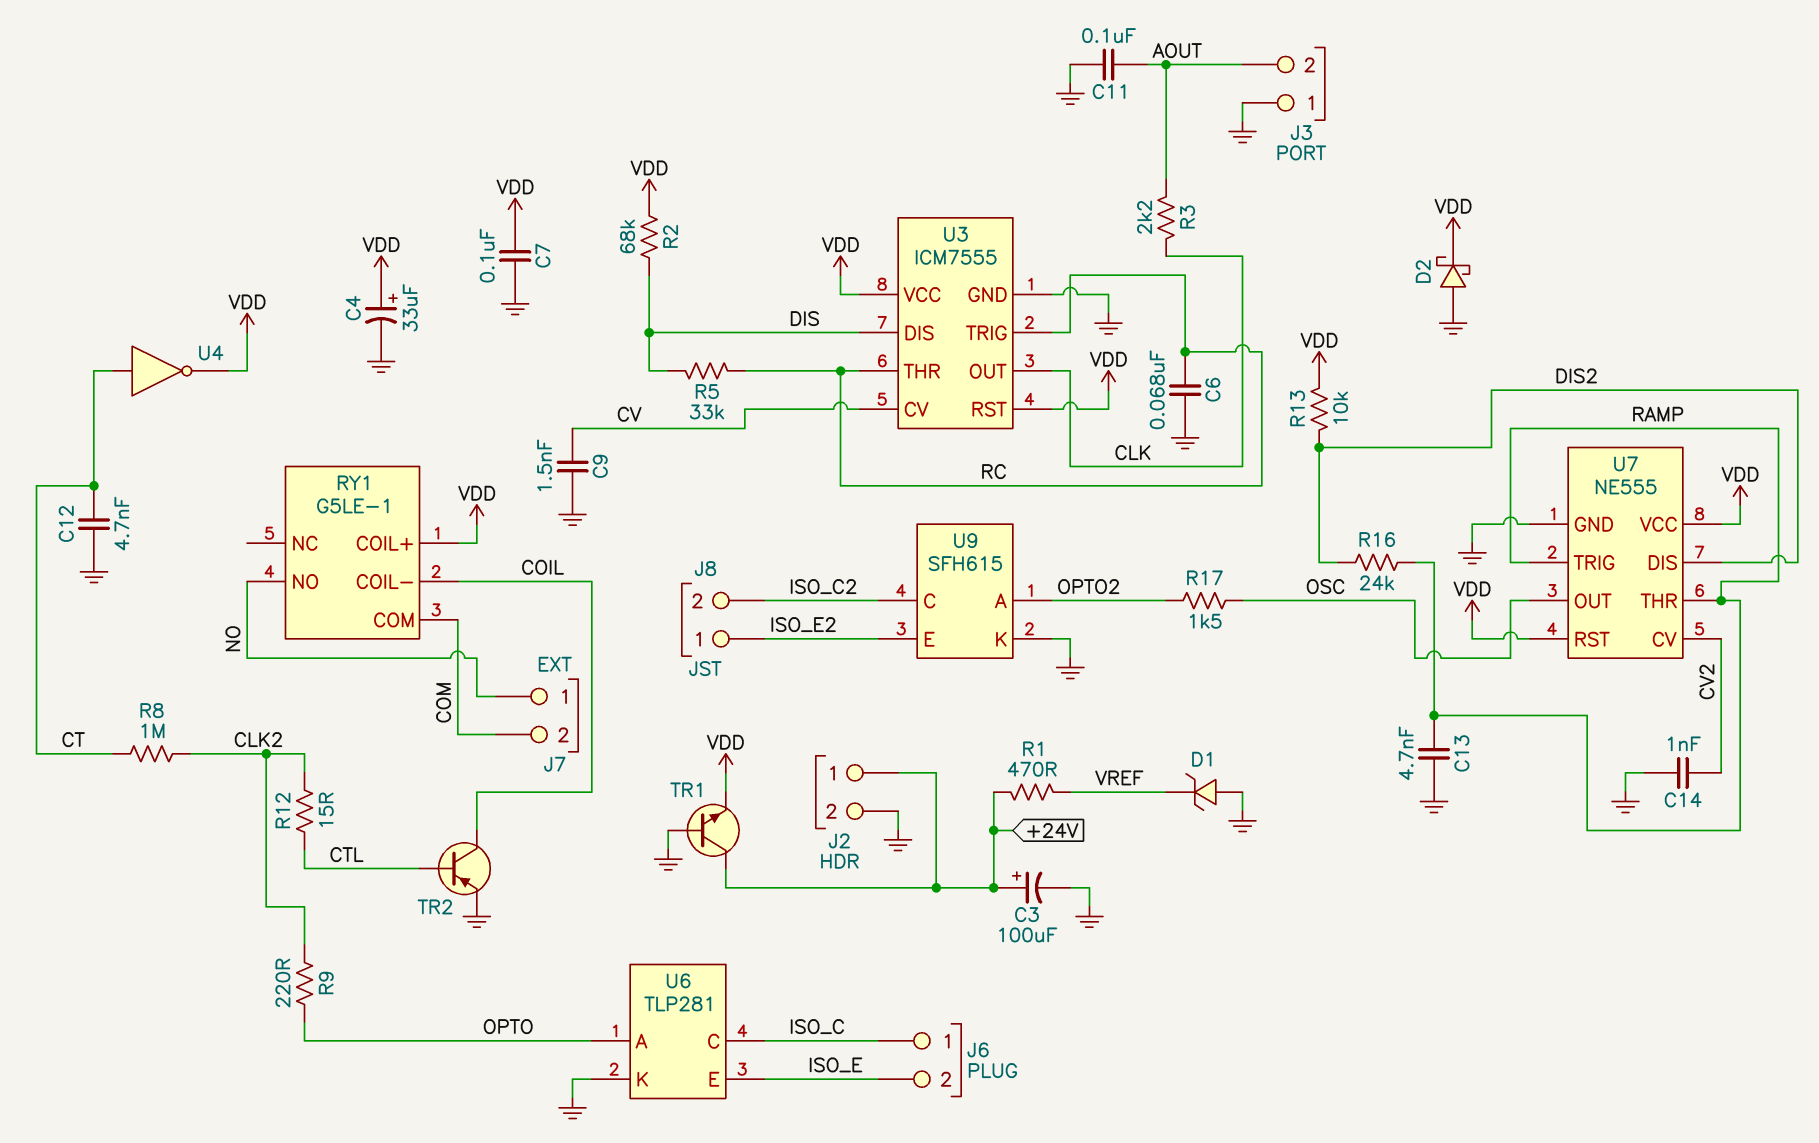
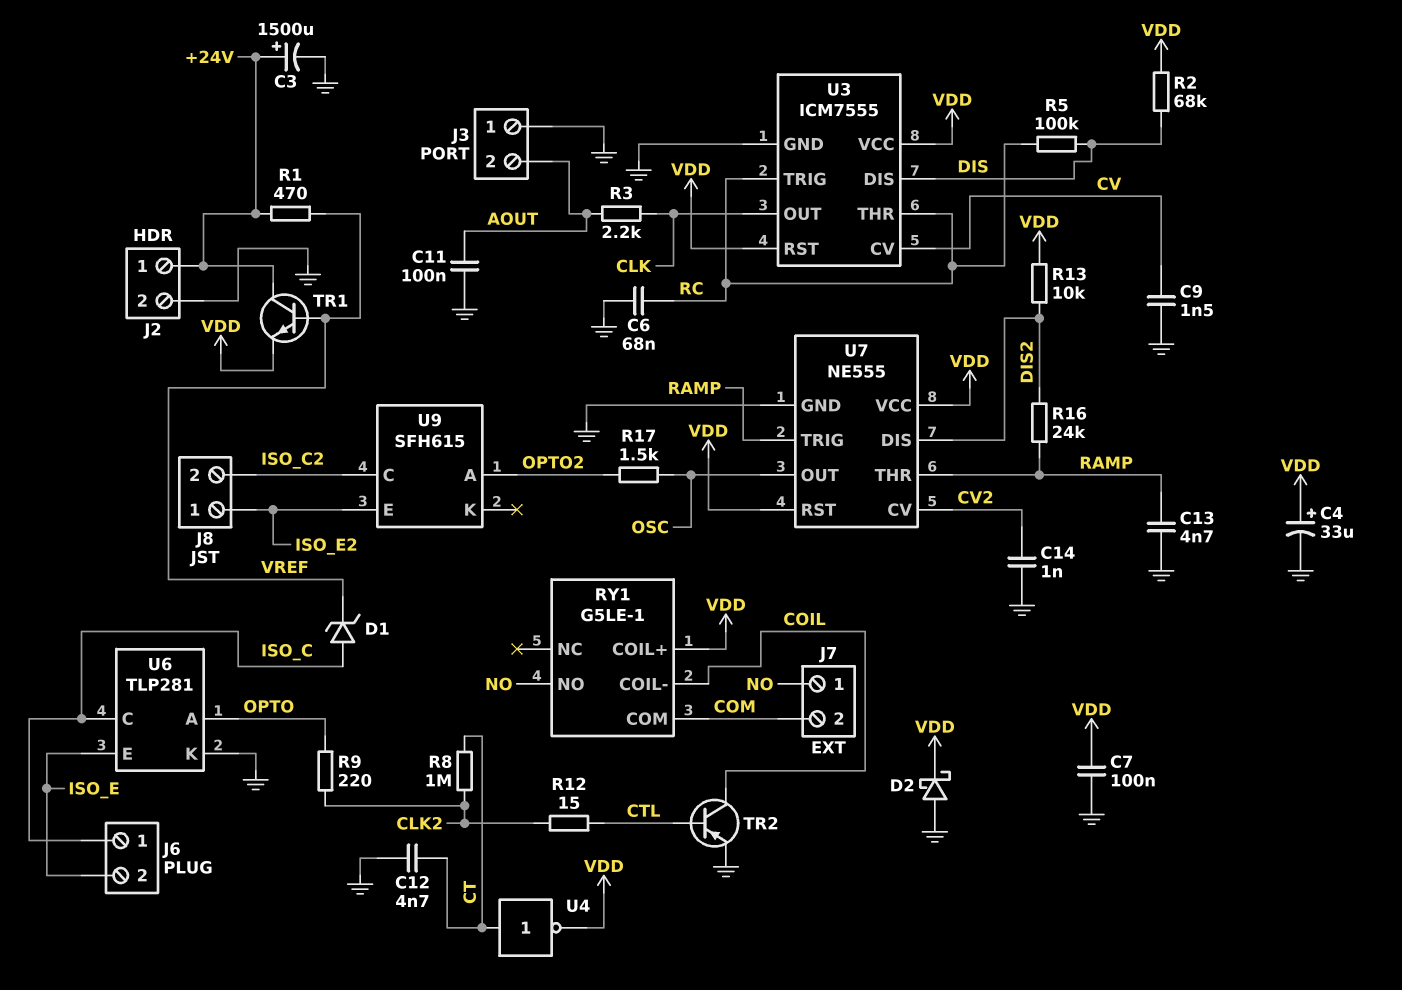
C3: 100uF (plus +24V, minus GND) -> 1500uF (plus +24V, minus GND)
D1: zener (A GND, K VREF) -> zener (A ISO_C, K VREF)
R5: 33k (DIS, RC) -> 100k (DIS, RC)
TR1: NPN (B GND, C +24V, E VDD) -> NPN (B VREF, C +24V, E VDD)
U9 pin K: GND -> none

